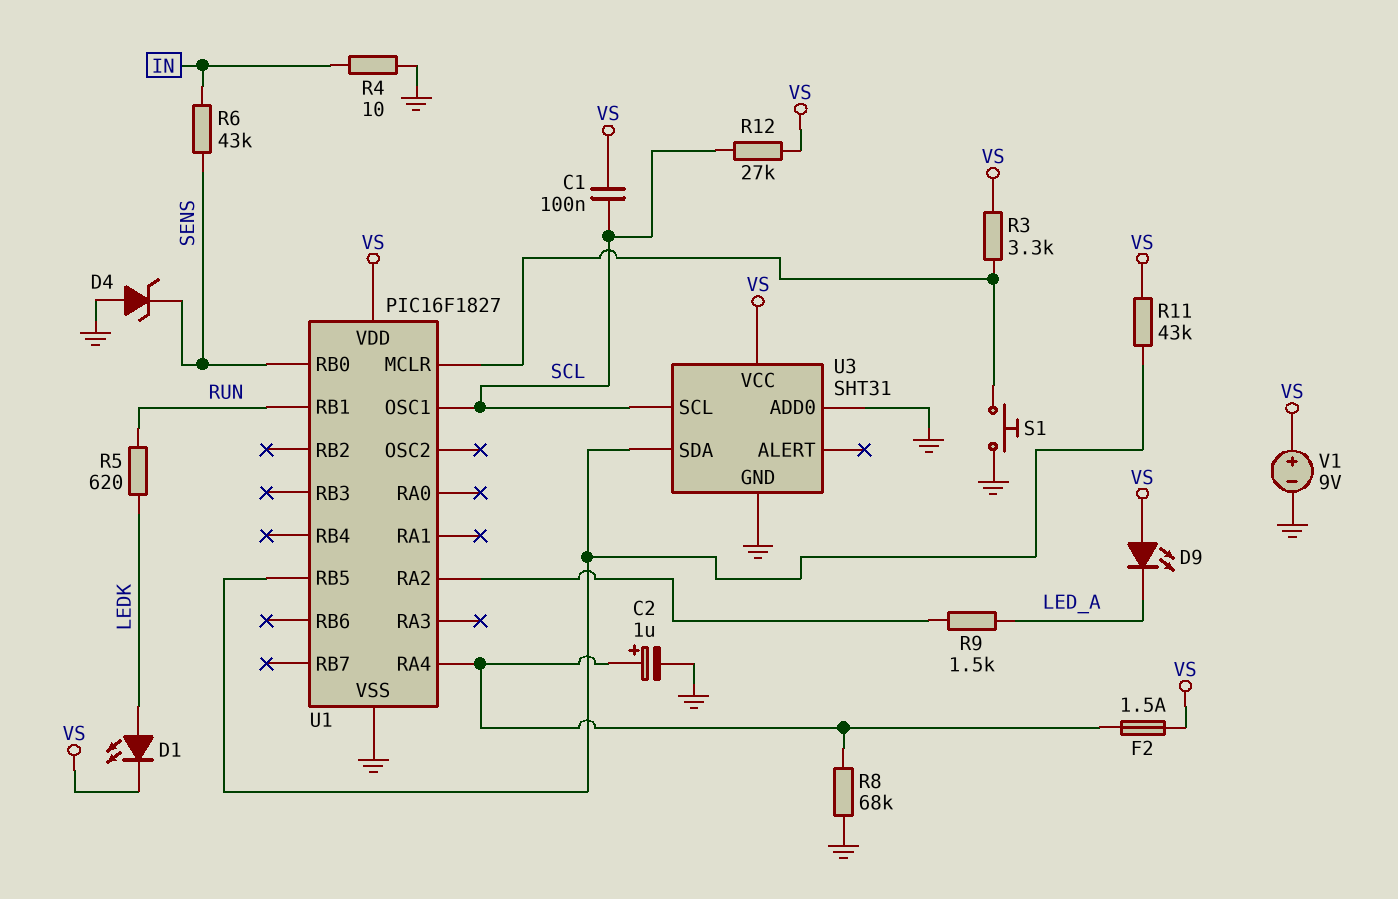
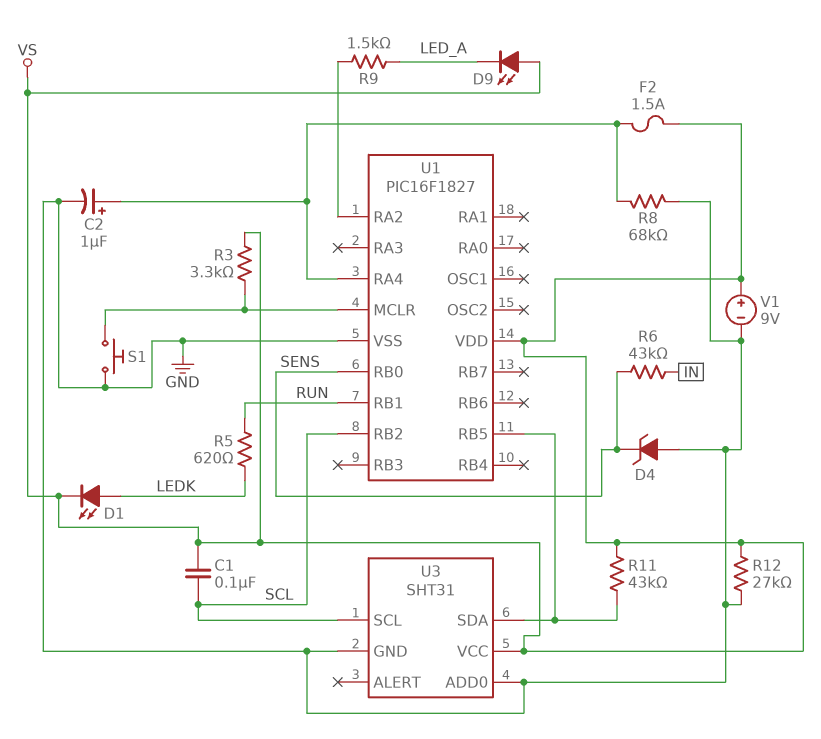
R4: 10 (GND, IN) -> none
R12: 27k (SCL, VS) -> 27k (GND, VS)
U1 pin OSC1: SCL -> none
U1 pin RB2: none -> SCL

